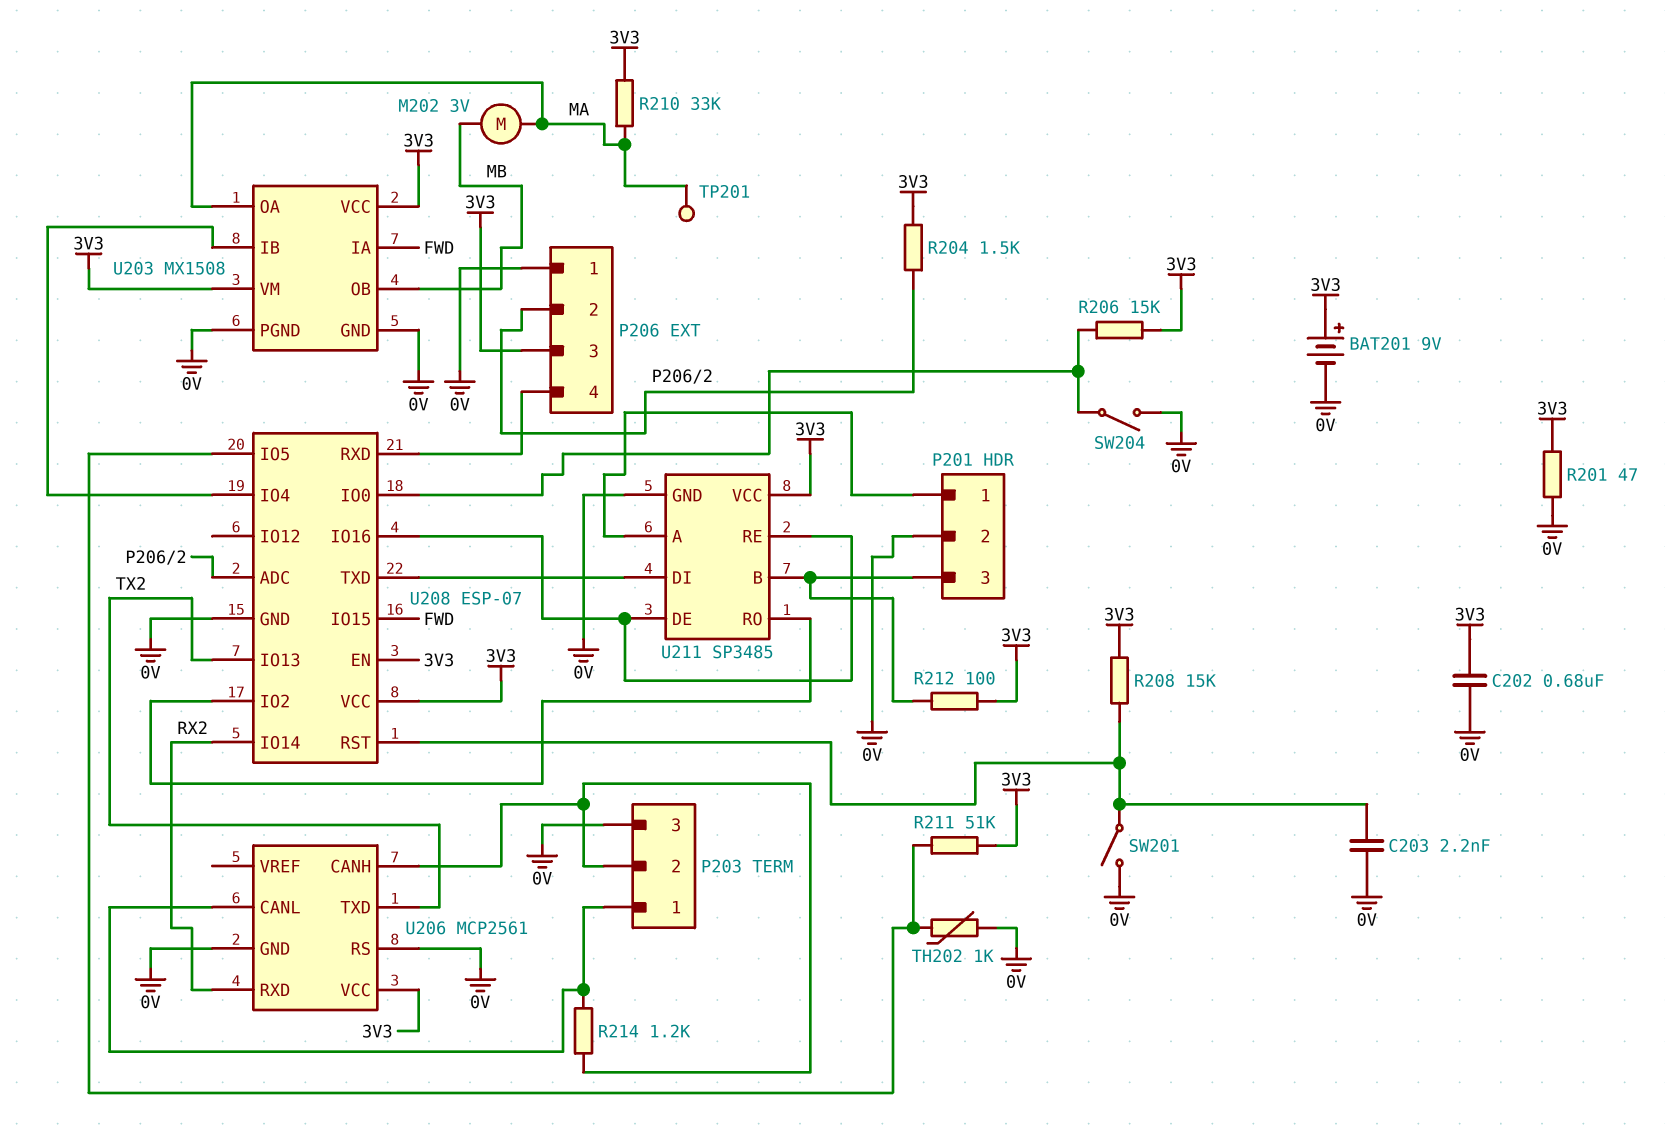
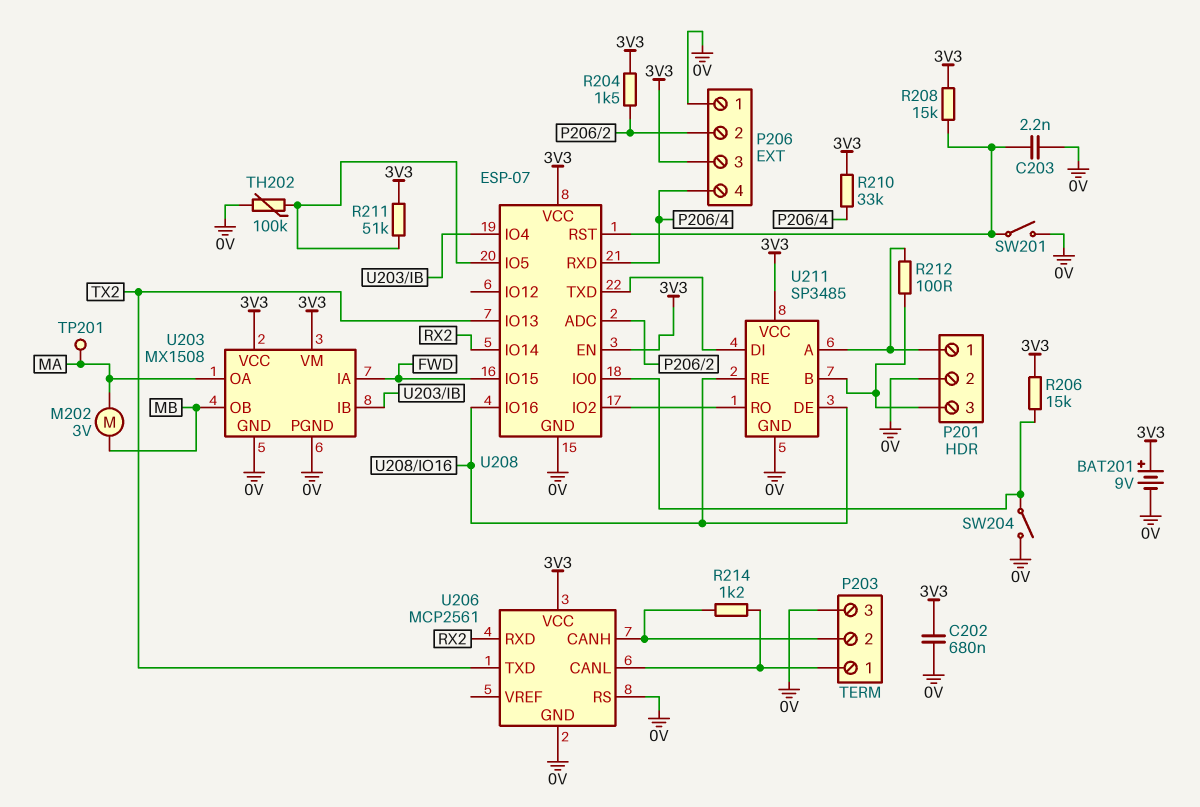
R201: 47 (0V, 3V3) -> none
R210: 33k (3V3, MA) -> 33k (3V3, P206/4)
R212: 100 (3V3, P201/3) -> 100 (P201/1, P201/3)
TH202: 1k (0V, U208/IO5) -> 100k (0V, U208/IO5)

